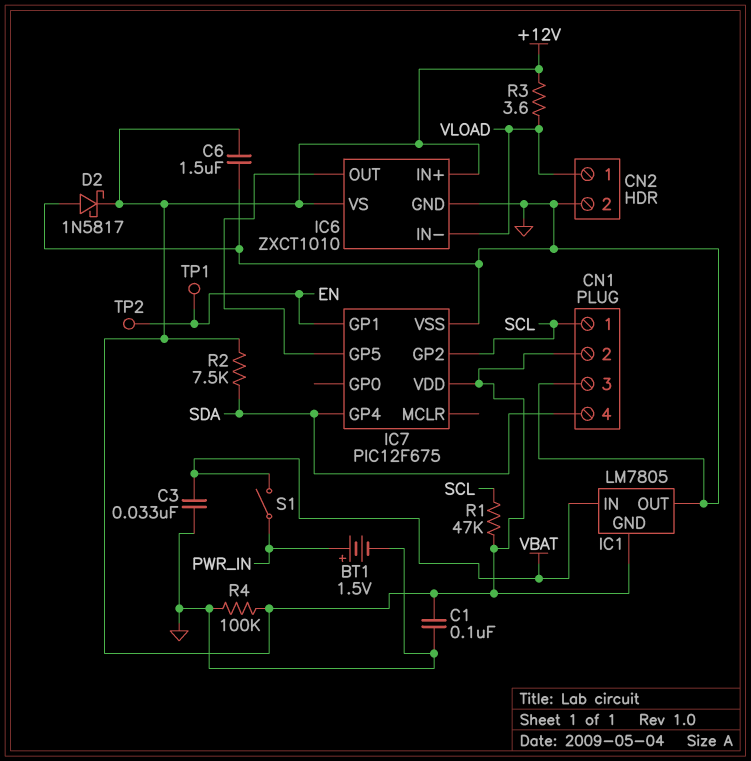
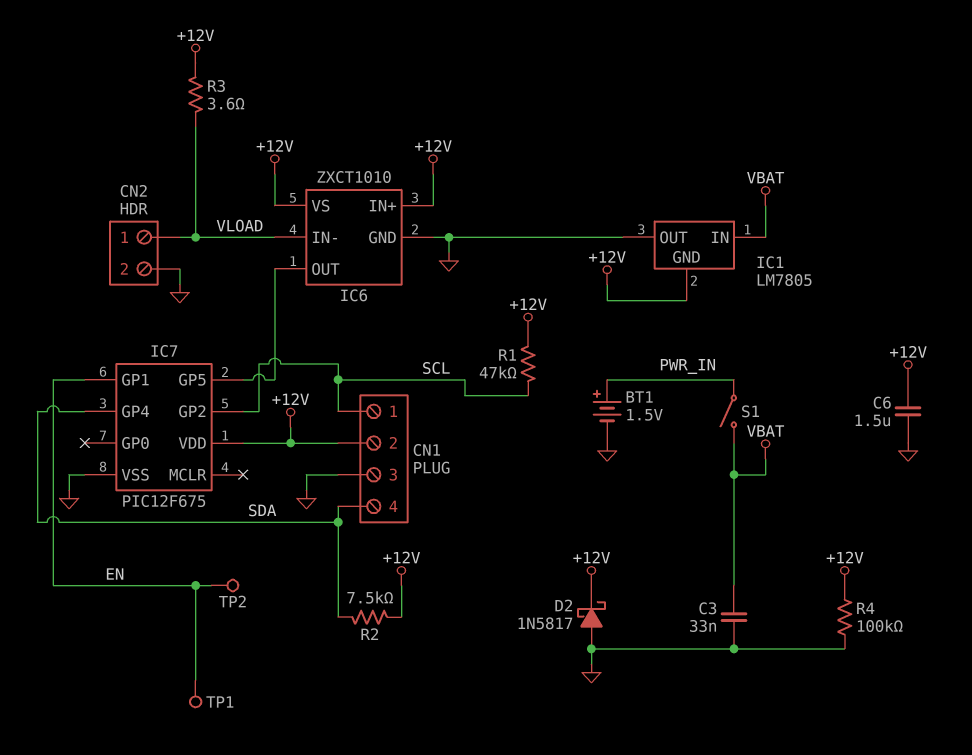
C1: 100nF (+12V, GND) -> none

